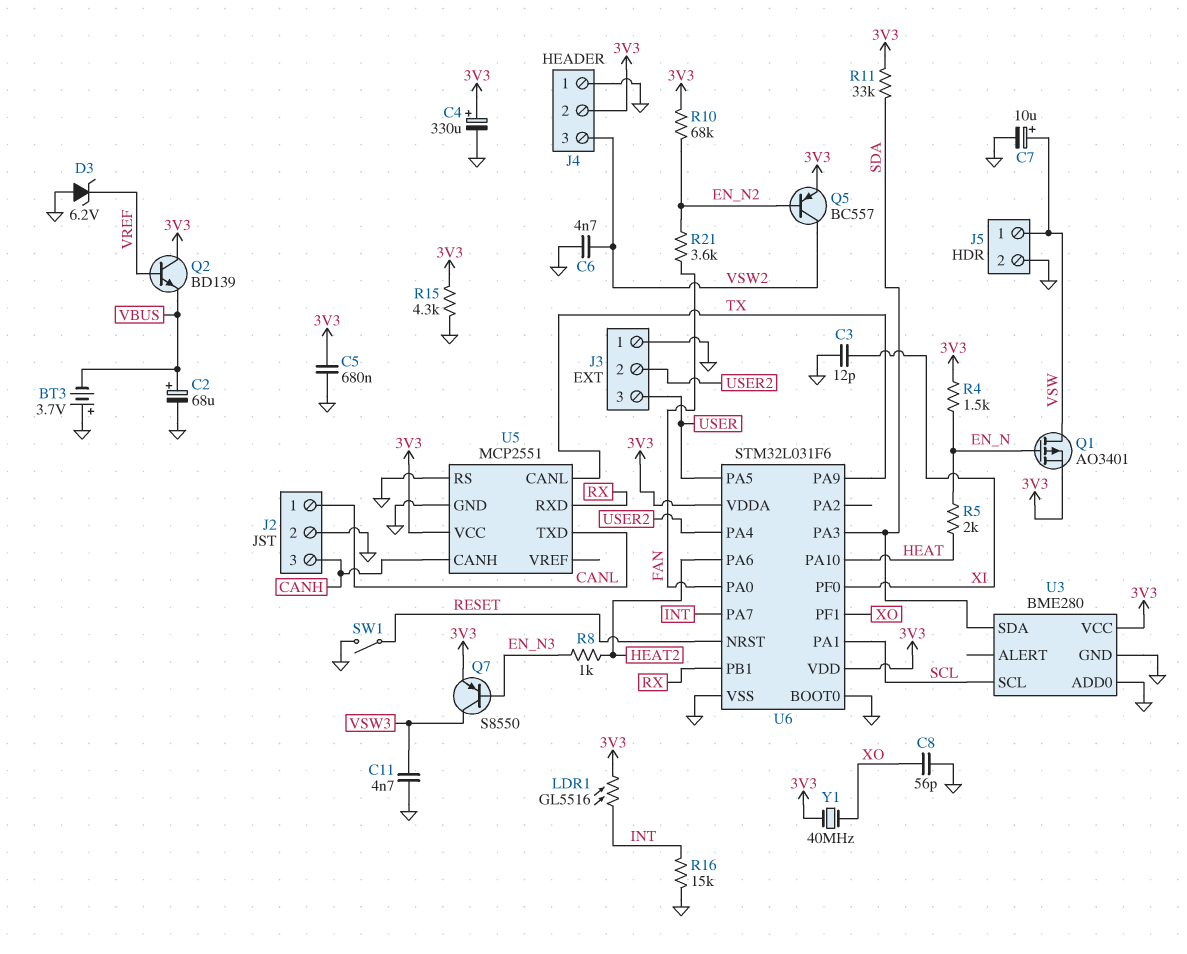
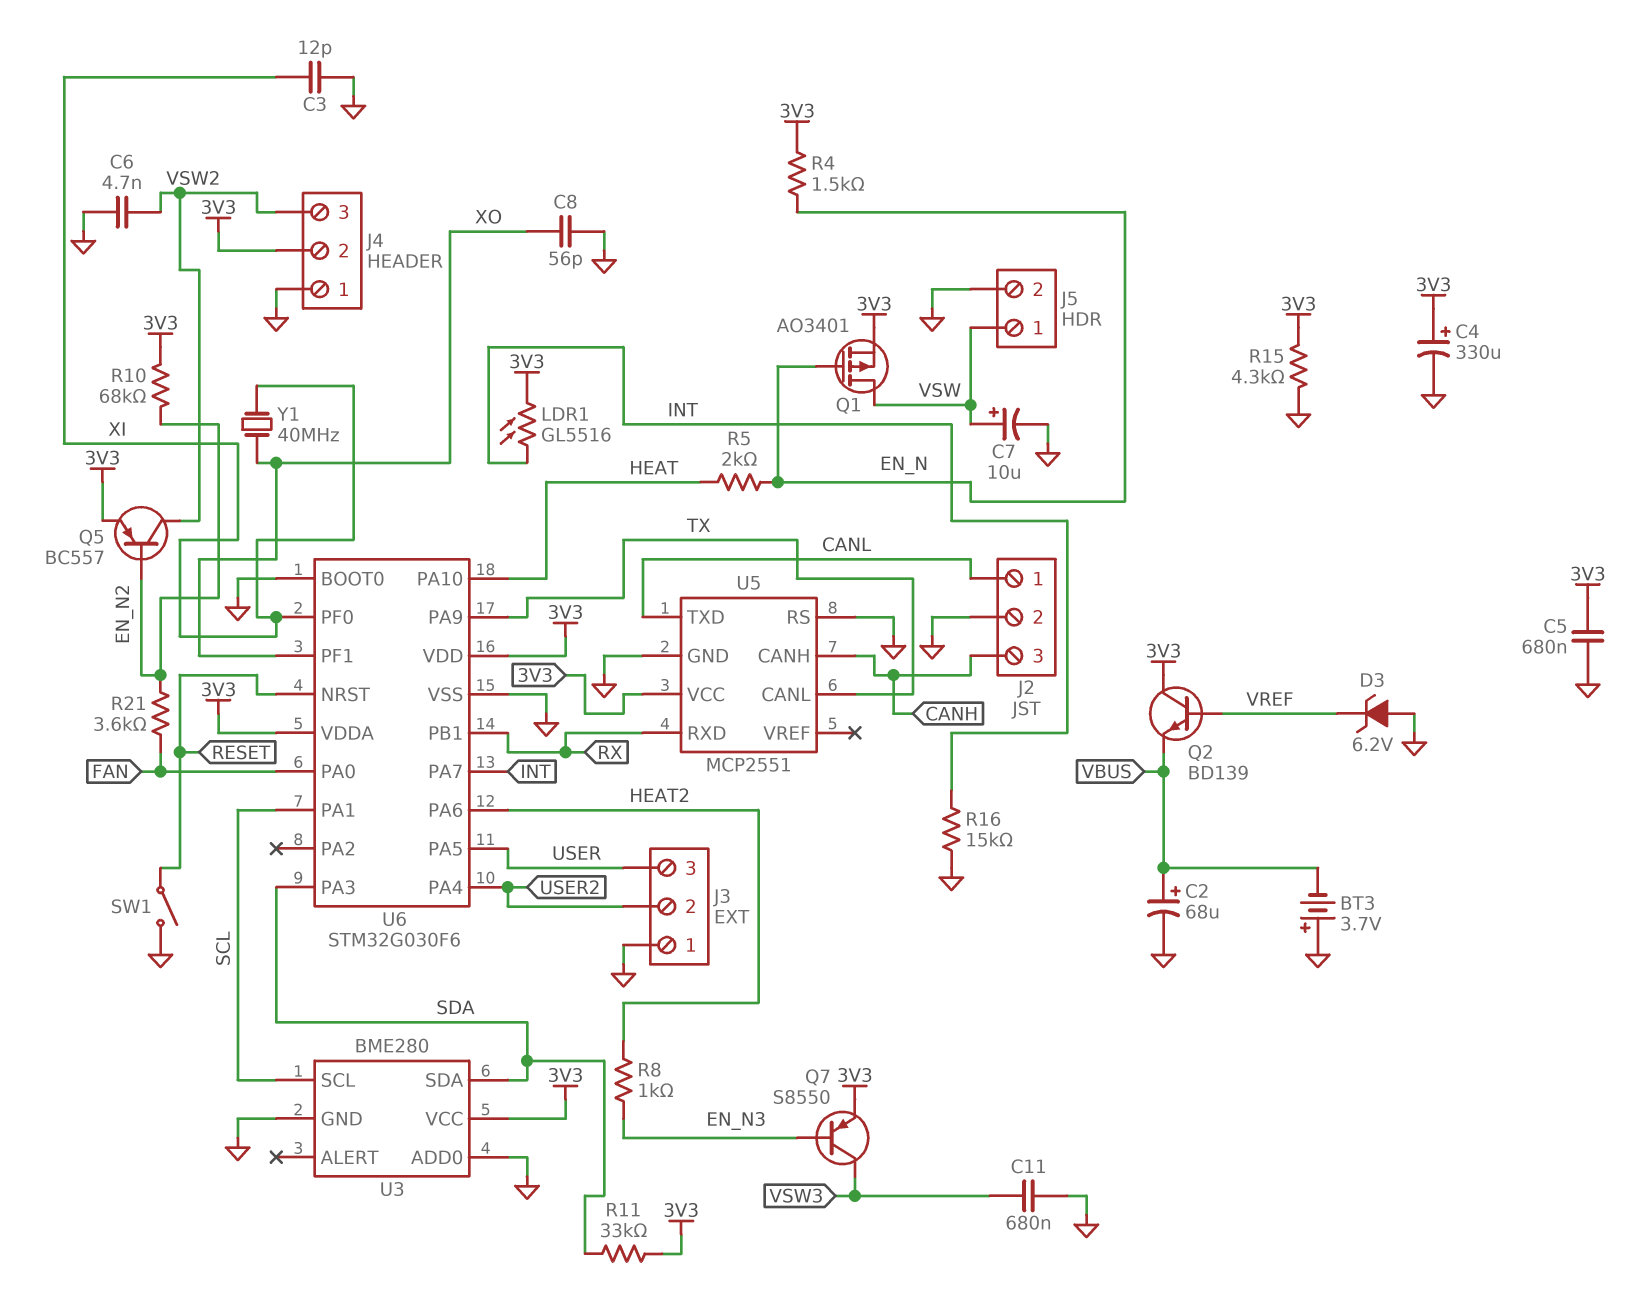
C11: 4.7nF (GND, VSW3) -> 680nF (GND, VSW3)
U6: STM32L031F6 -> STM32G030F6
Y1: 40MHz (3V3, XO) -> 40MHz (XI, XO)

